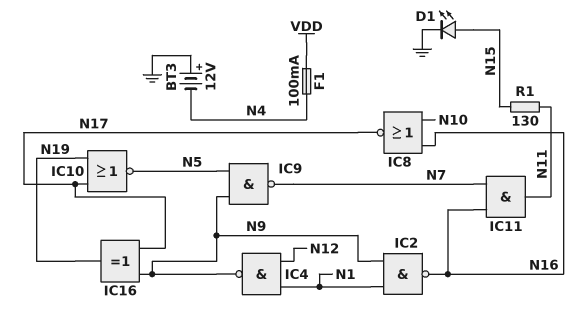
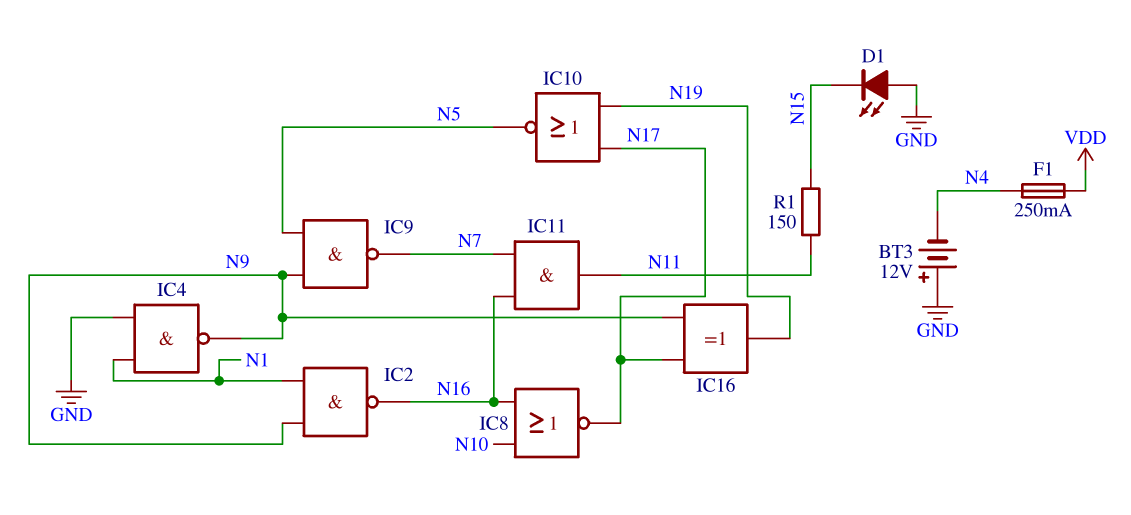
D1: LED (A N15, K GND) -> LED (A GND, K N15)
F1: 100mA (N4, VDD) -> 250mA (N4, VDD)
IC4: NAND (in N1, in N12, out N9) -> NAND (in GND, in N1, out N9)
R1: 130 (N11, N15) -> 150 (N11, N15)

